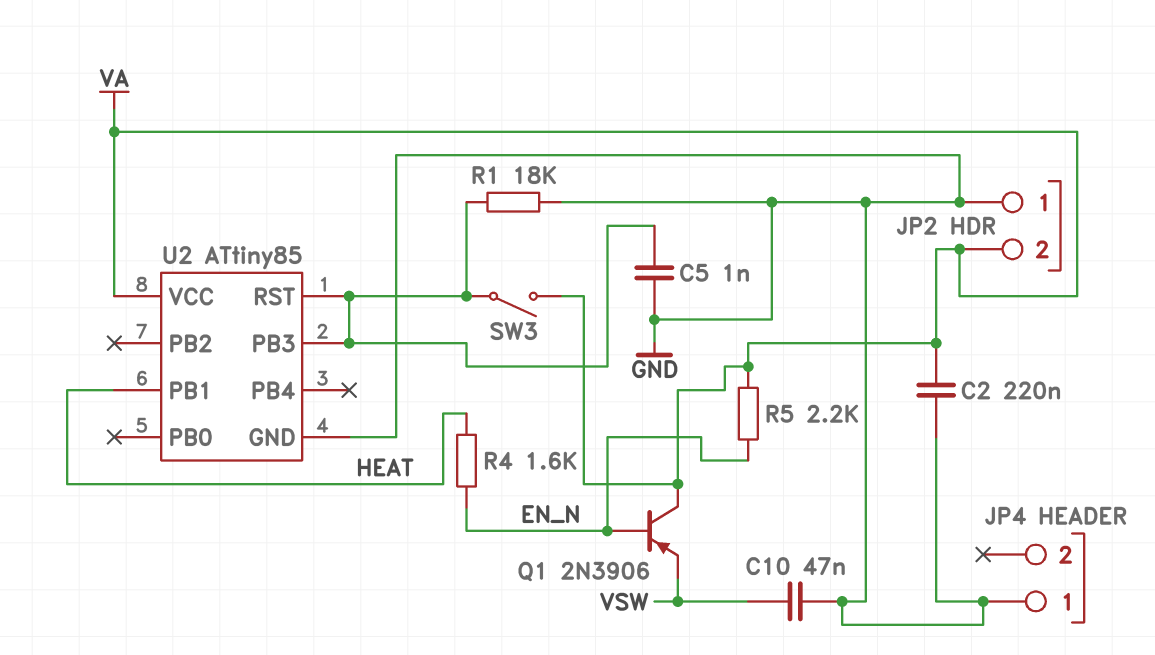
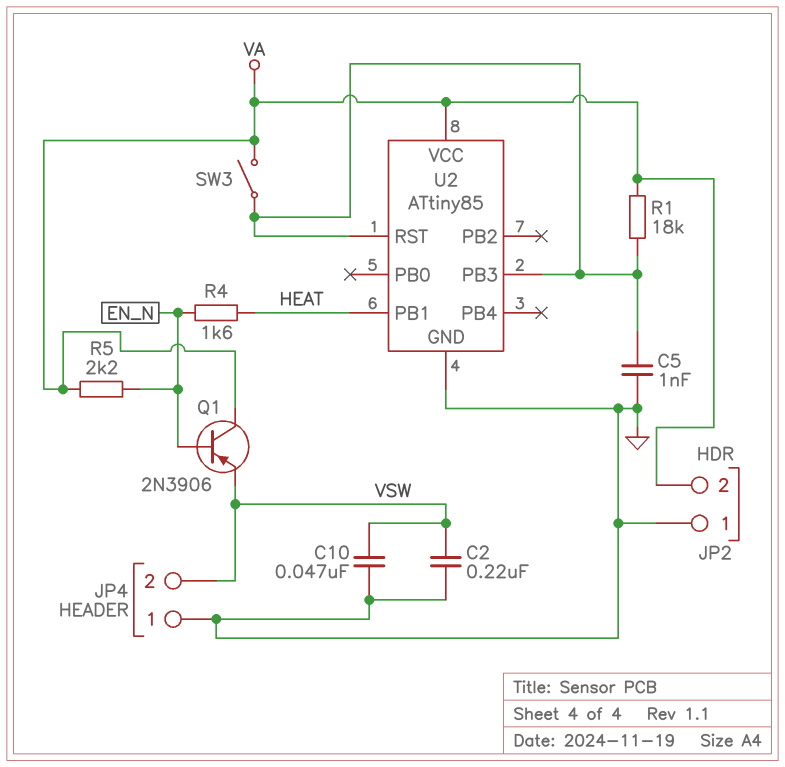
C2: 220nF (GND, VA) -> 220nF (GND, VSW)
JP4 pin 2: none -> VSW
R1: 18k (GND, U2/PB3) -> 18k (U2/PB3, VA)

